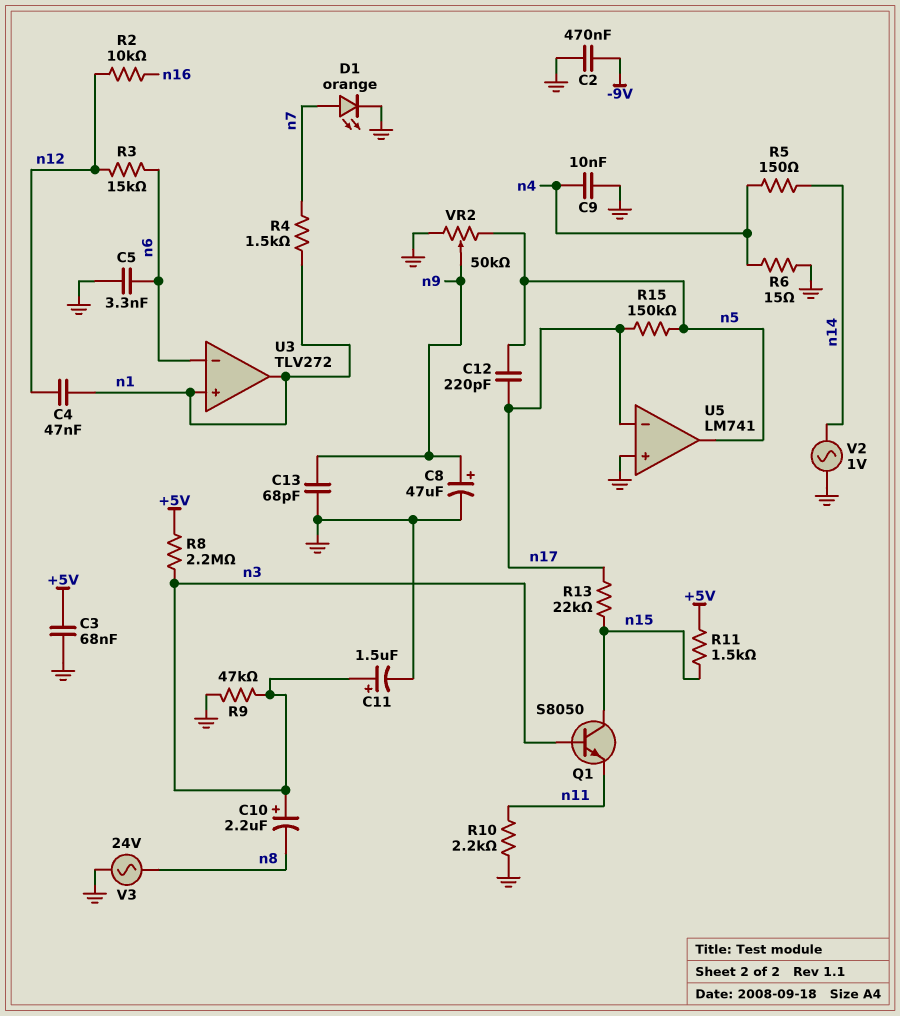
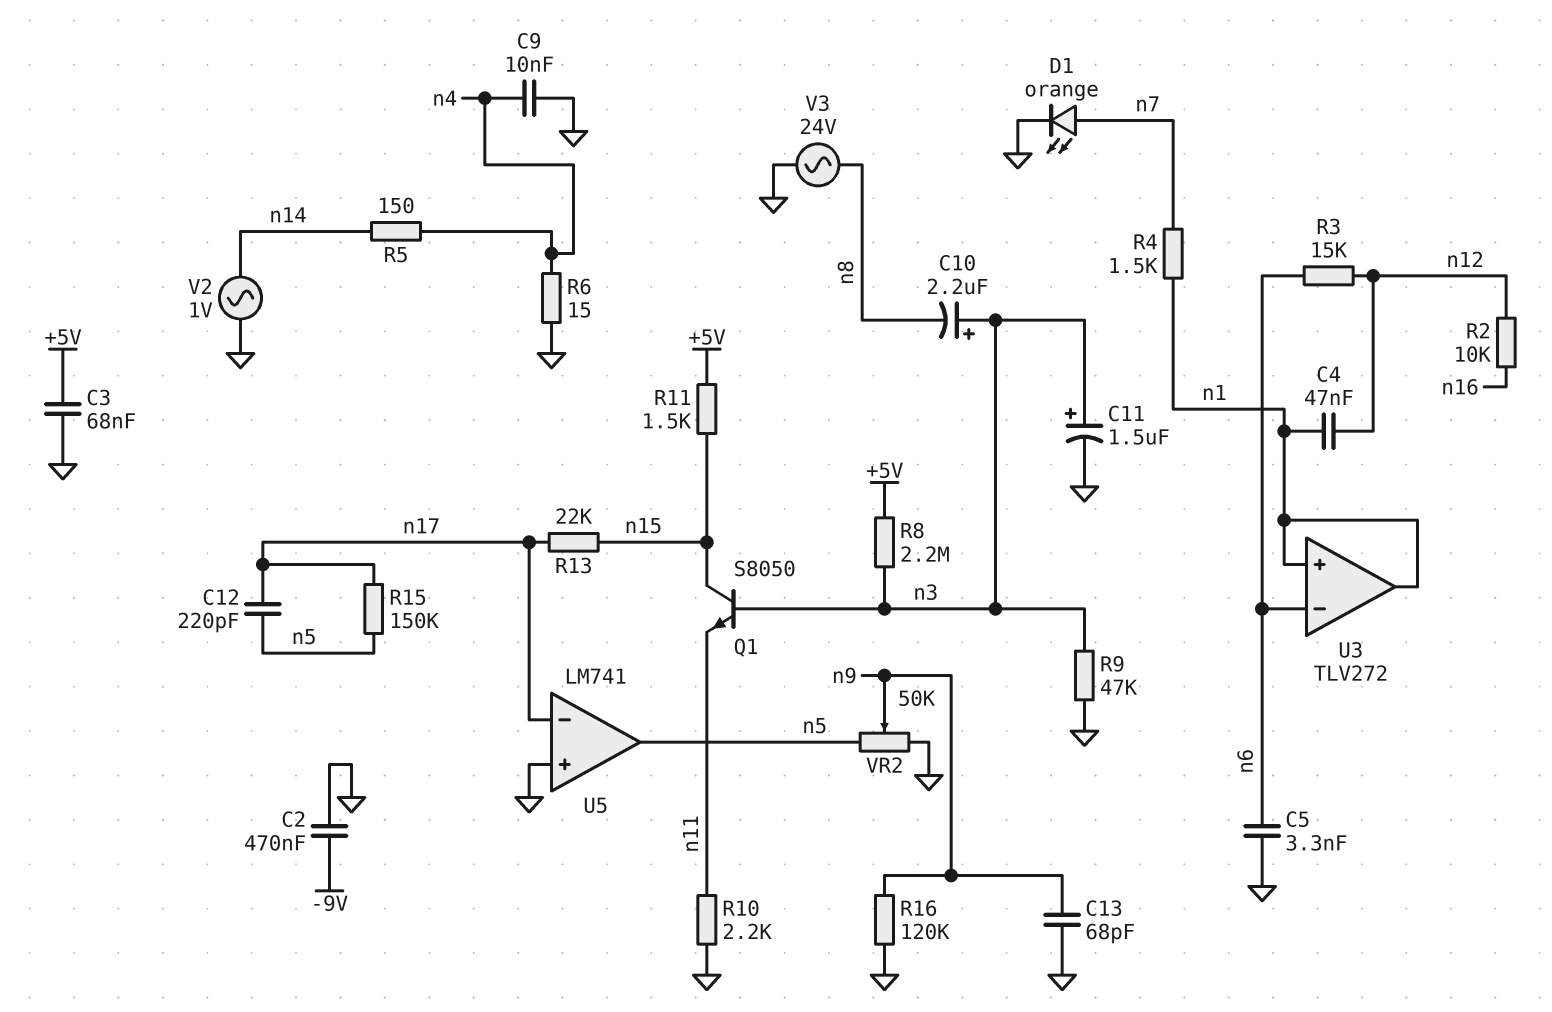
C8: 47uF (plus n9, minus GND) -> none
R16: none -> 120k (GND, n9)

